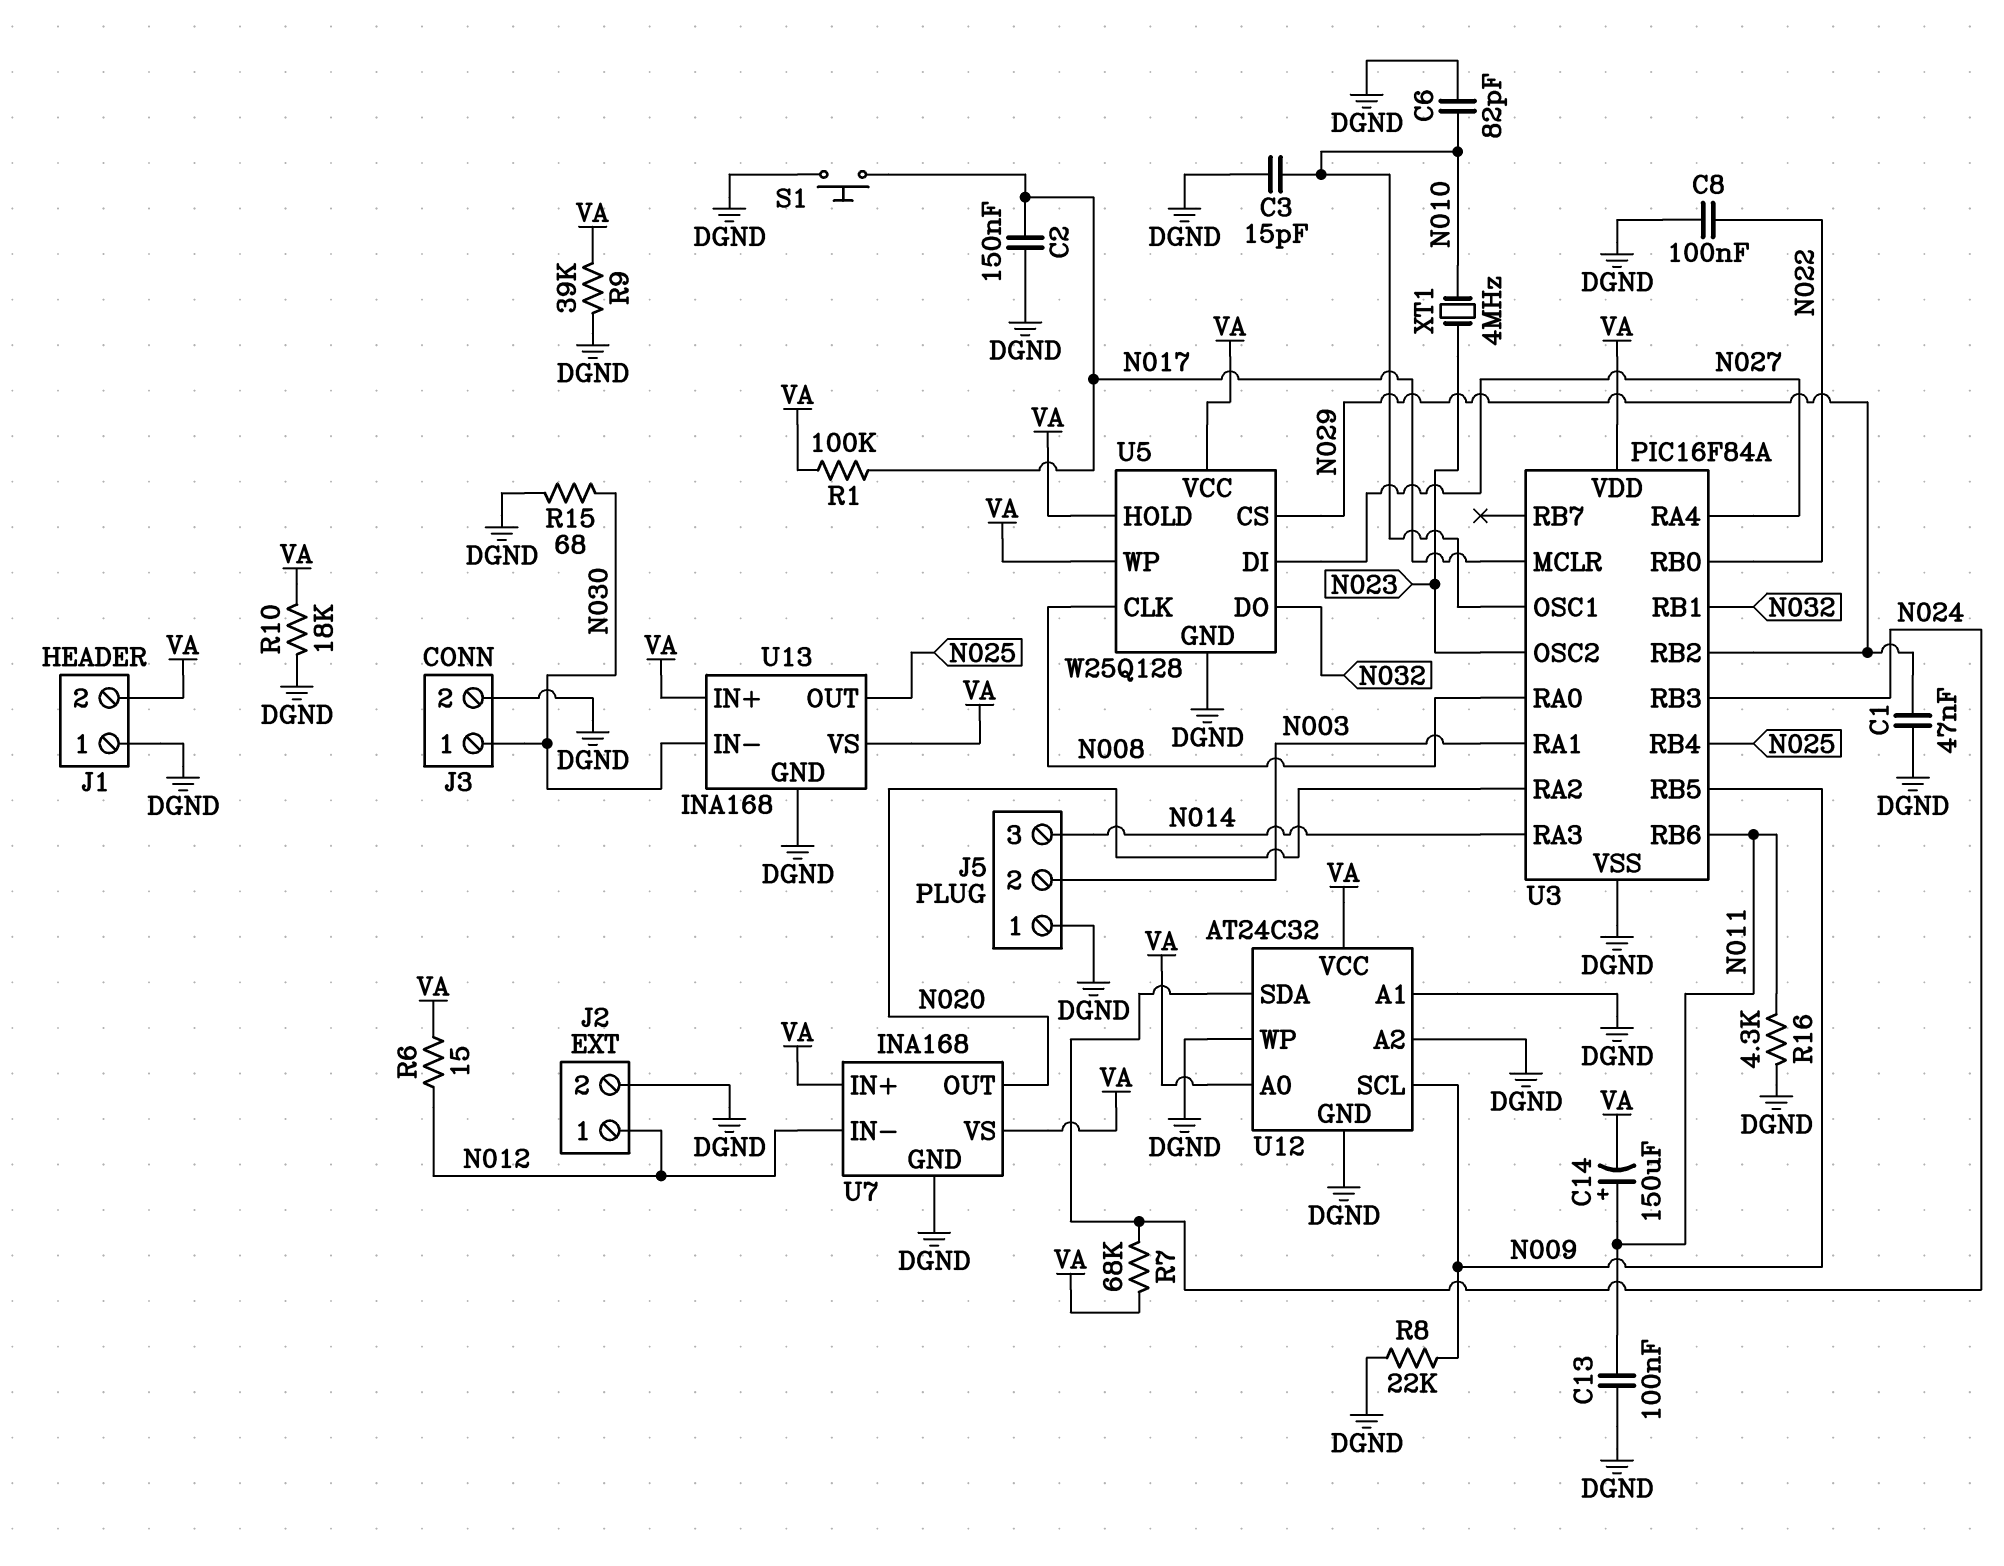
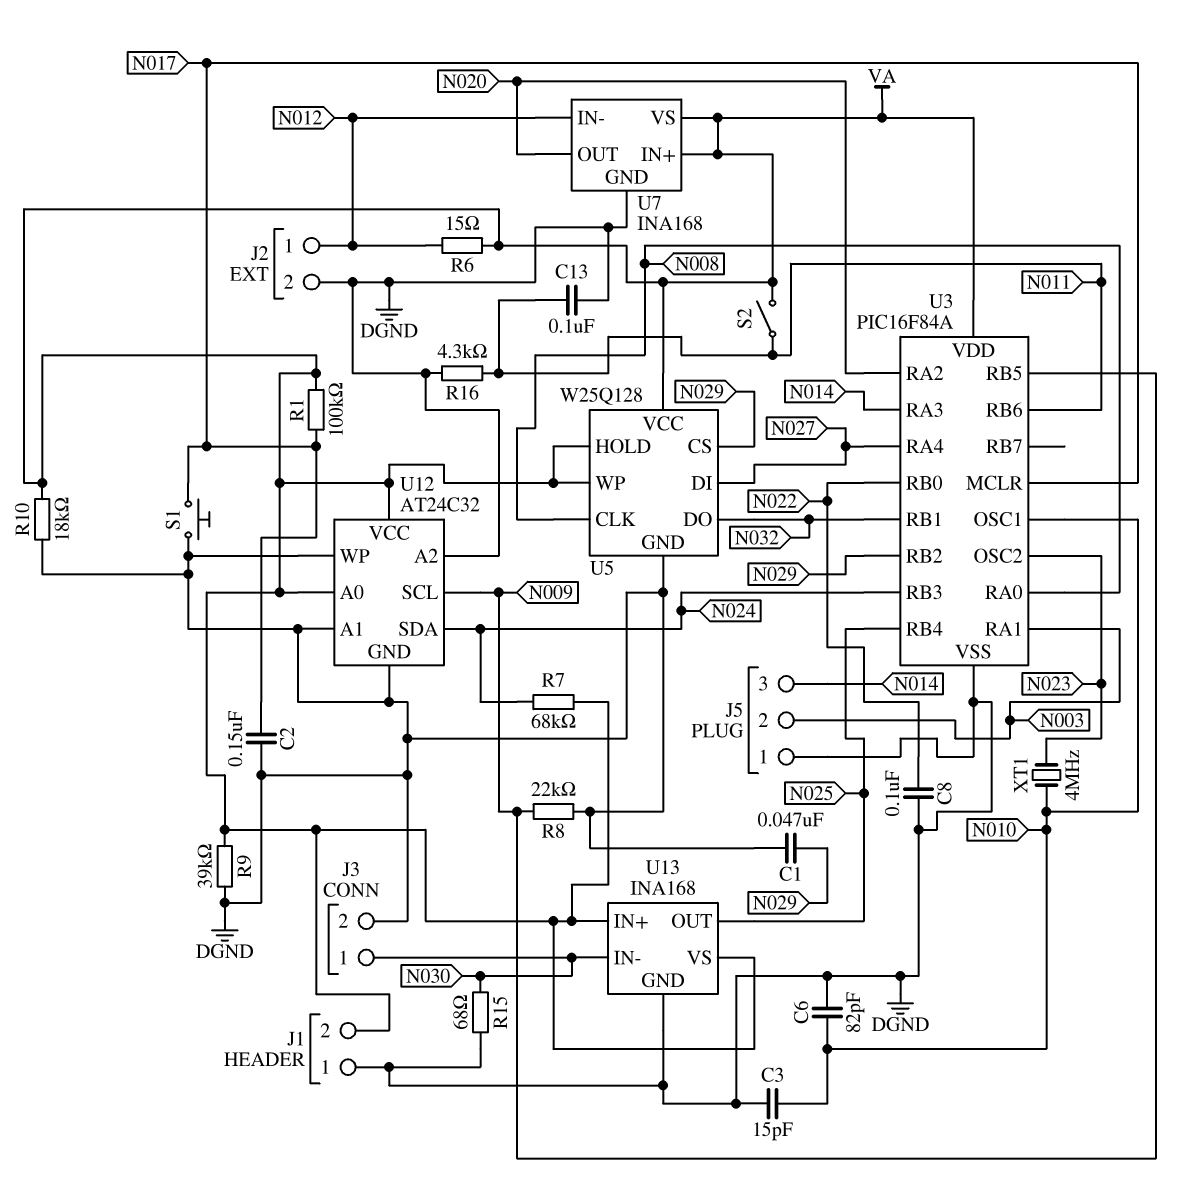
C14: 150uF (plus N011, minus VA) -> none
S2: none -> switch (N011, VA)

